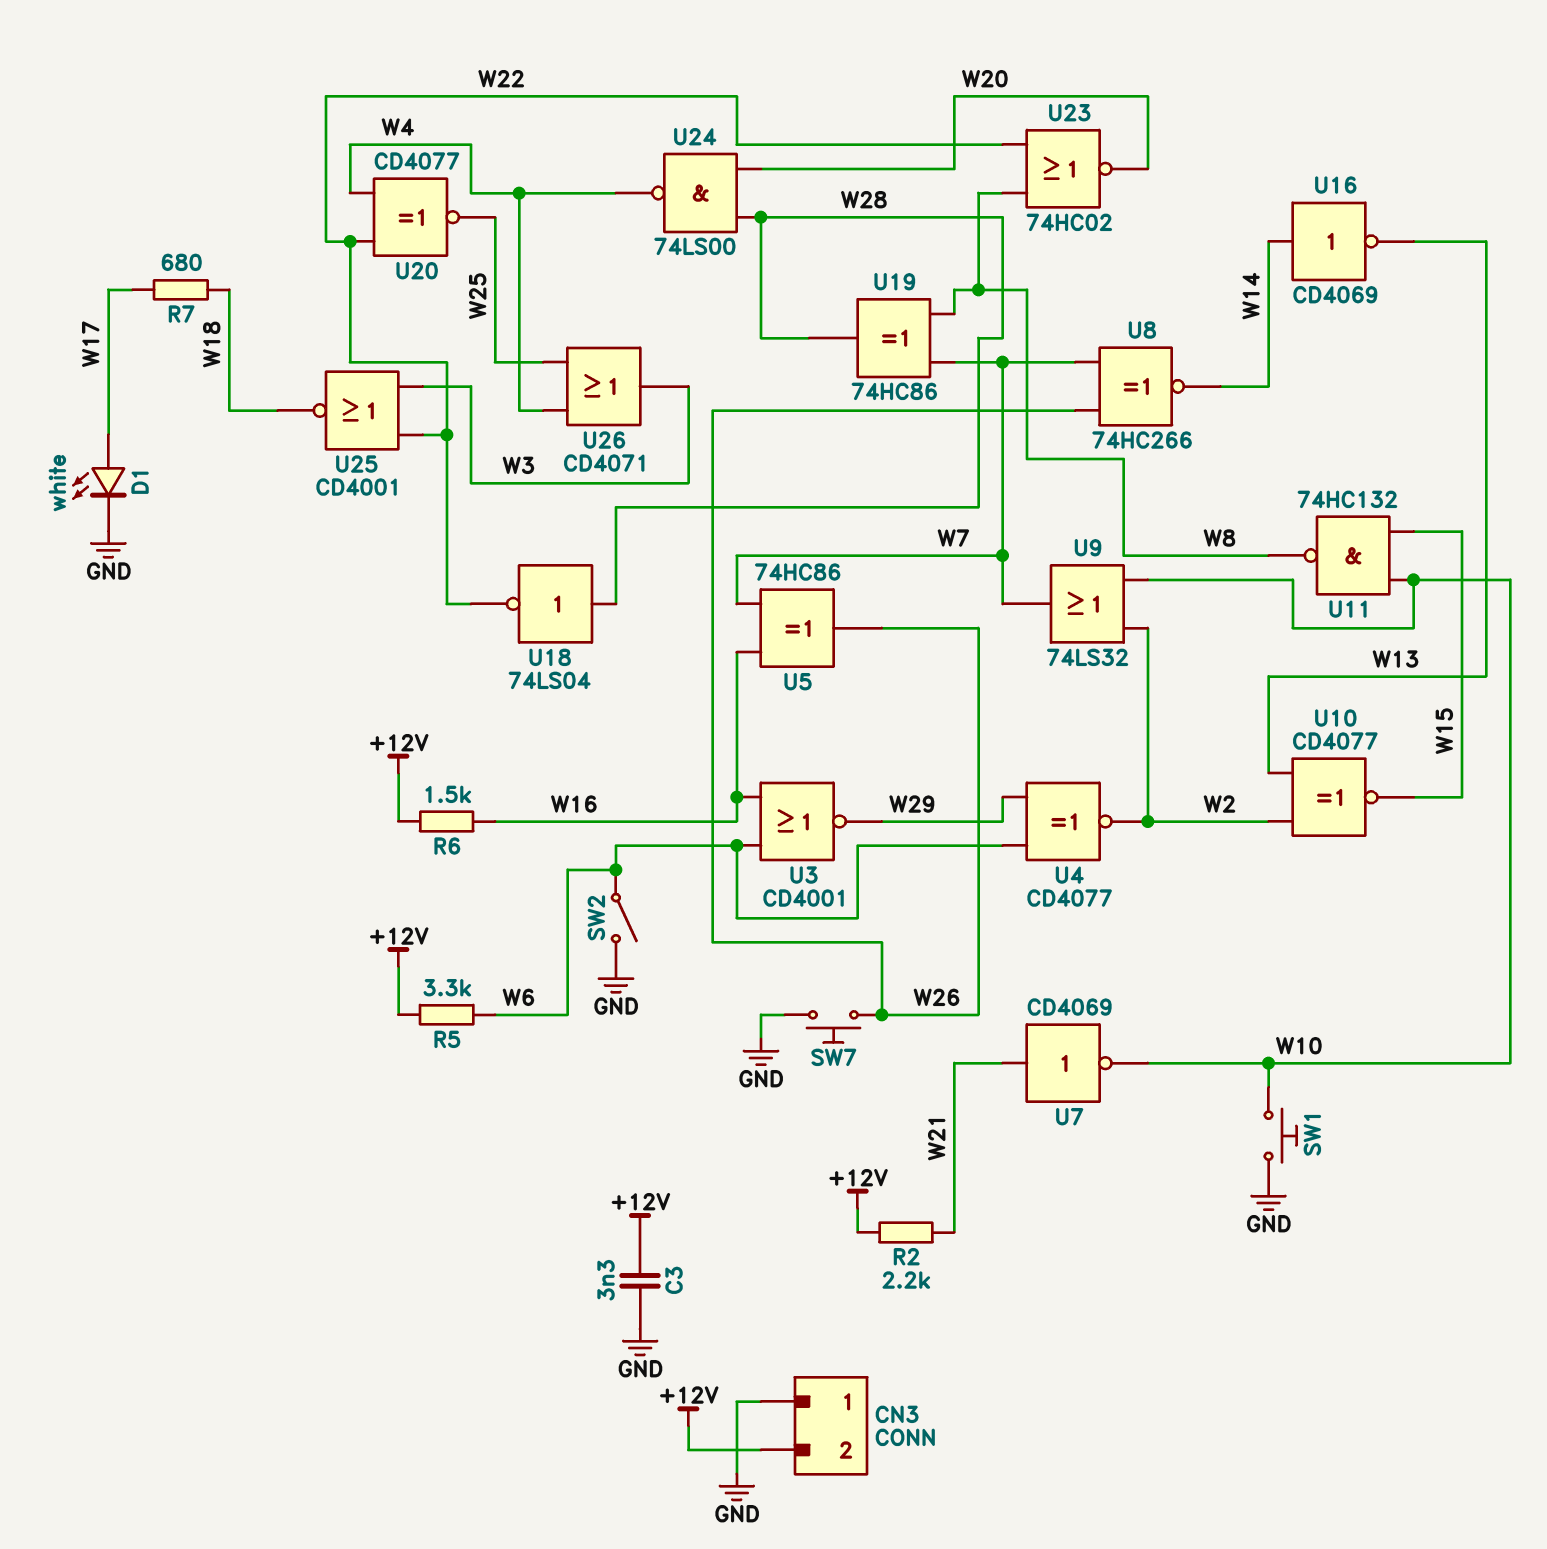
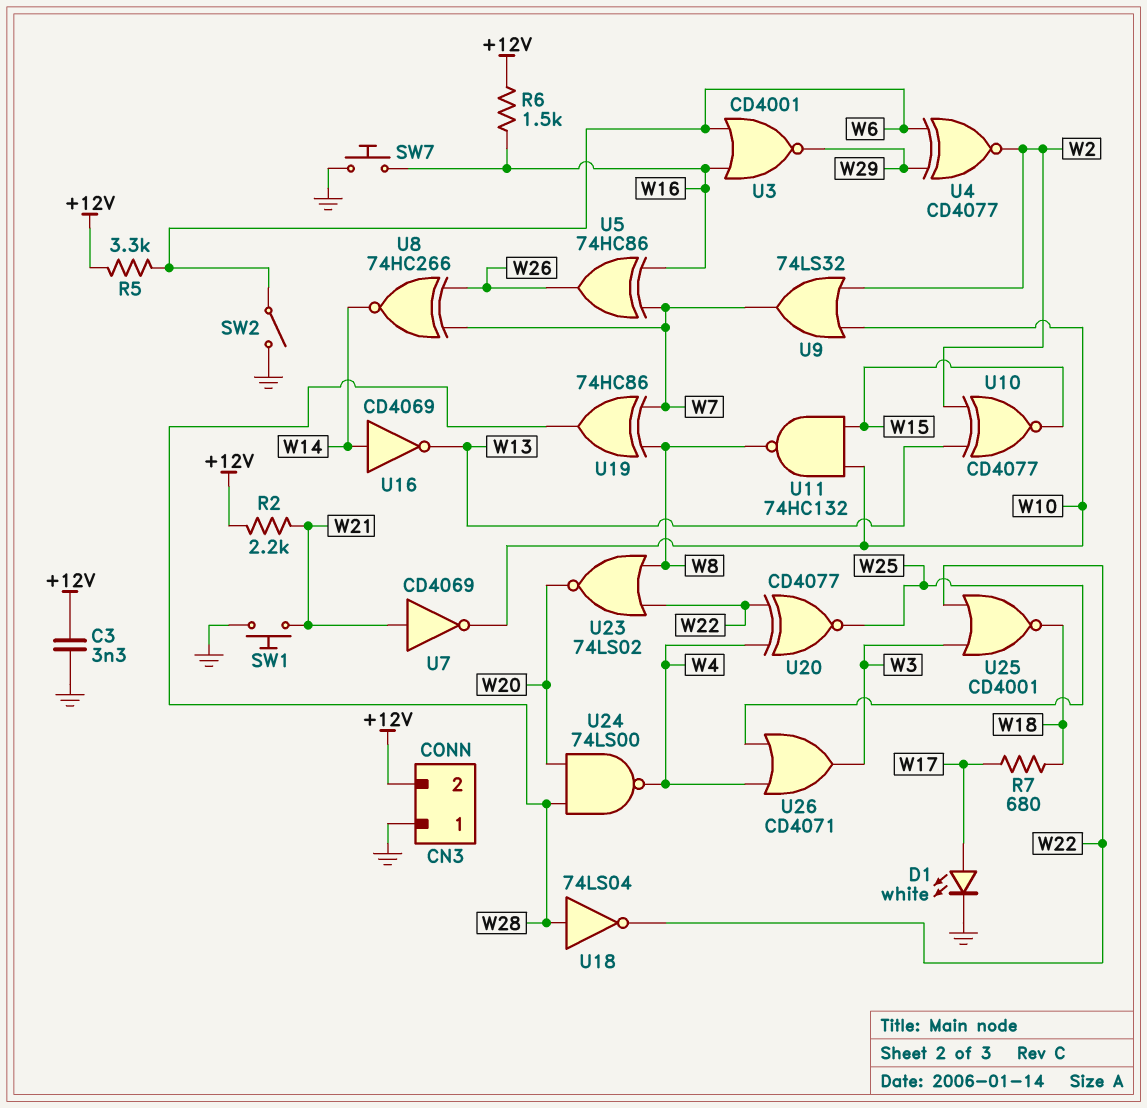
SW1: button (GND, W10) -> button (GND, W21)
SW7: button (GND, W26) -> button (GND, W16)
U23: NOR 74HC02 (in W8, in W22, out W20) -> NOR 74LS02 (in W8, in W22, out W20)

